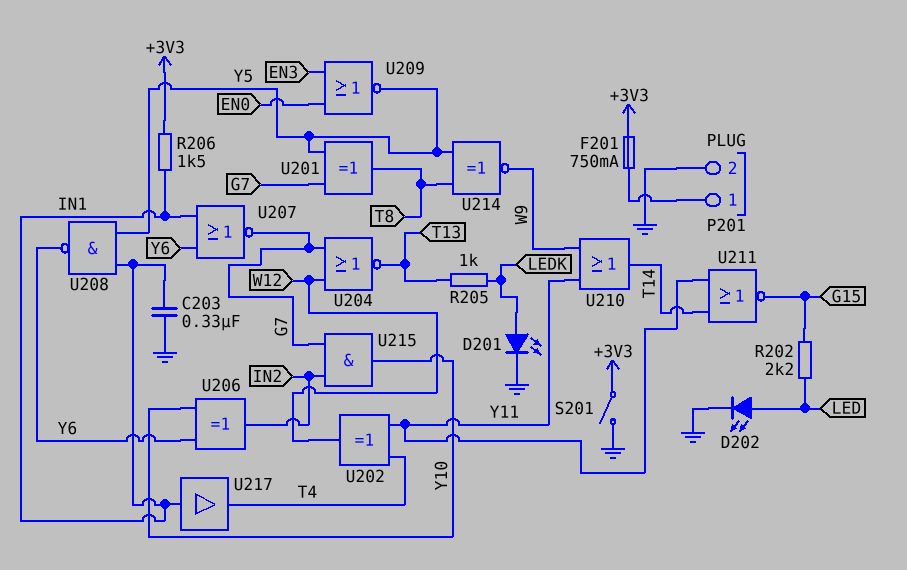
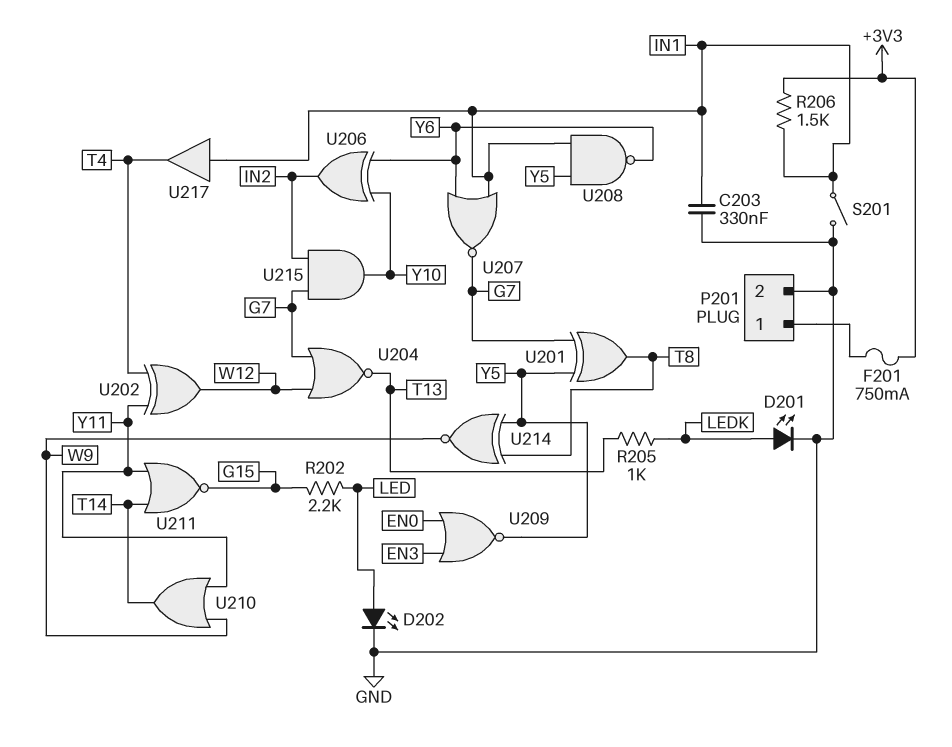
S201: switch (+3V3, GND) -> switch (GND, IN1)

